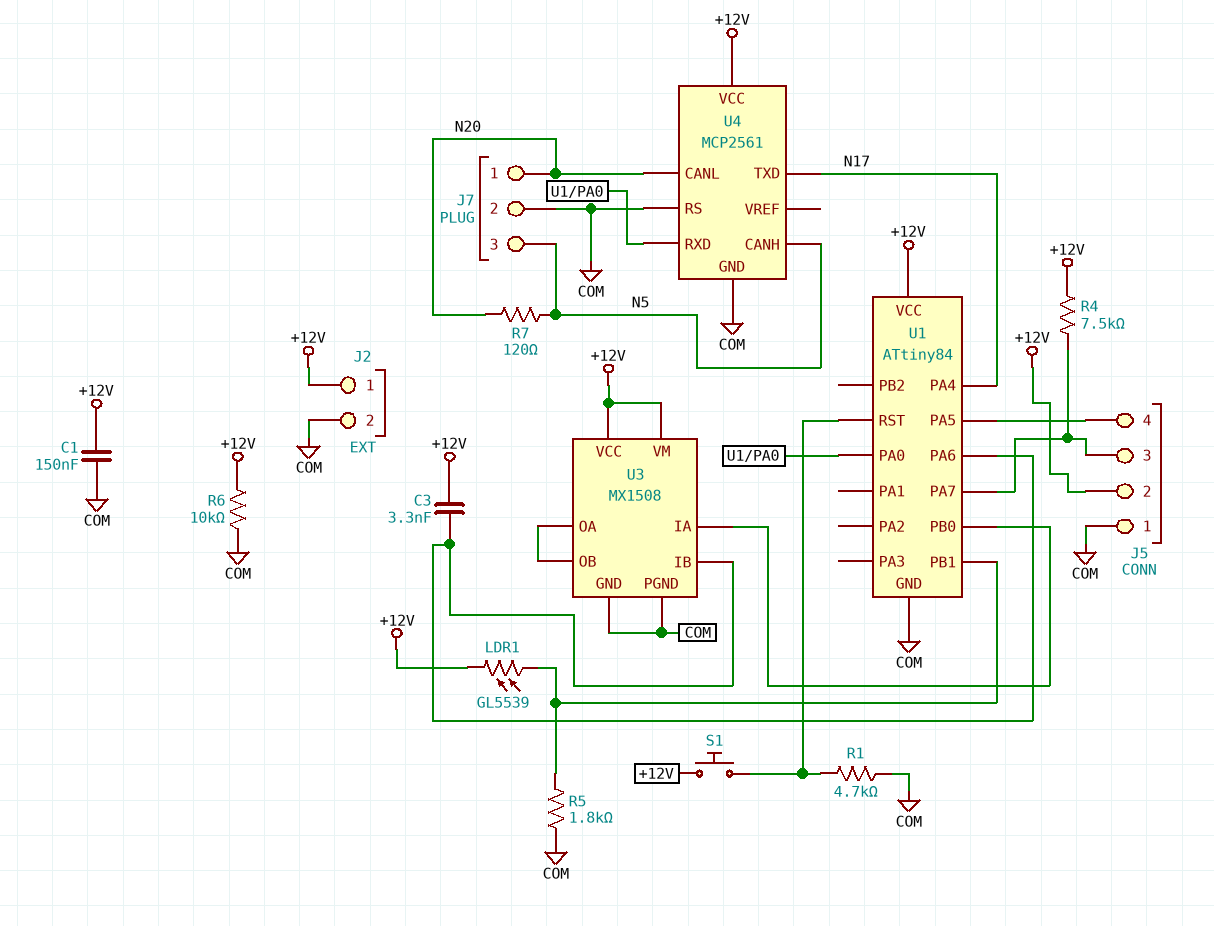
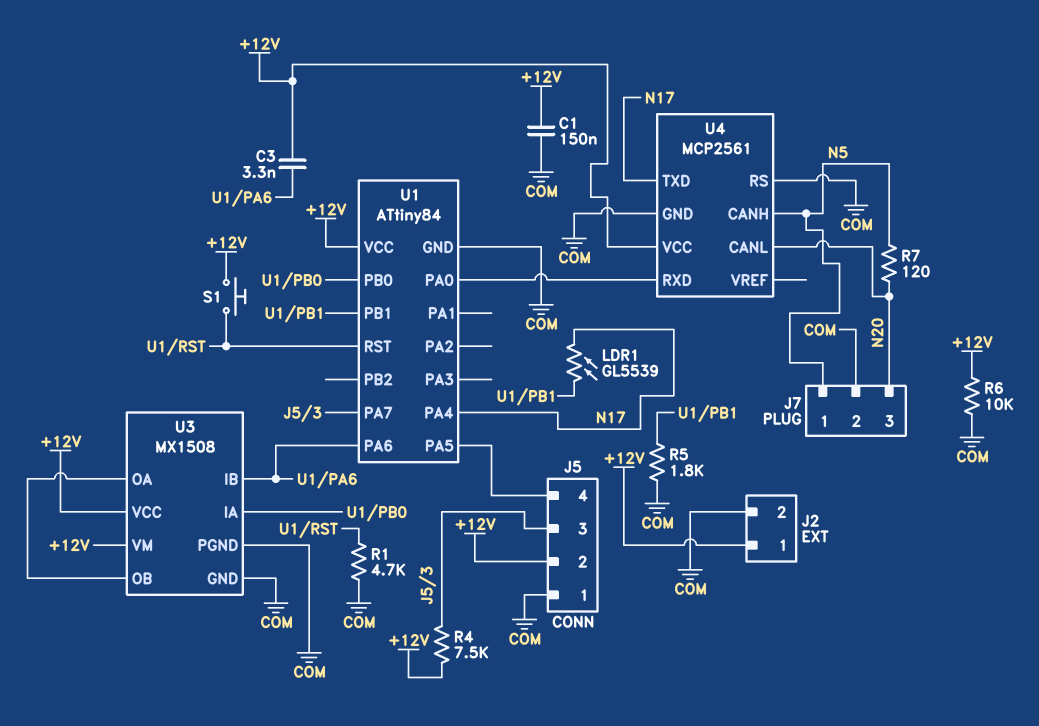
J7 pin 1: N20 -> N5
J7 pin 3: N5 -> N20
LDR1: GL5539 (+12V, U1/PB1) -> GL5539 (N17, U1/PB1)

